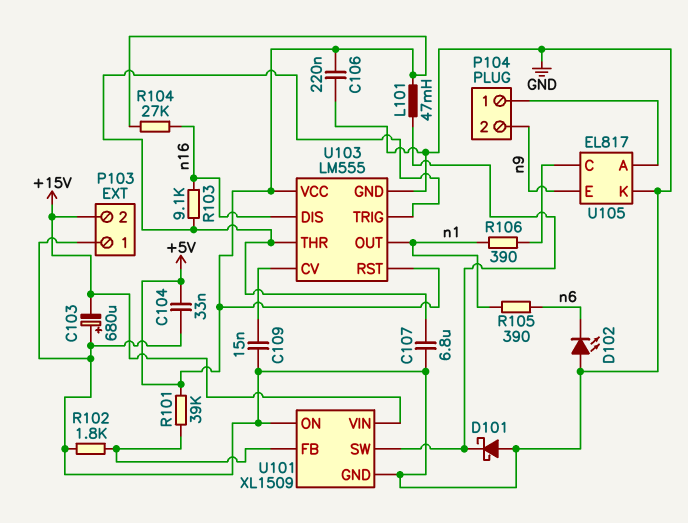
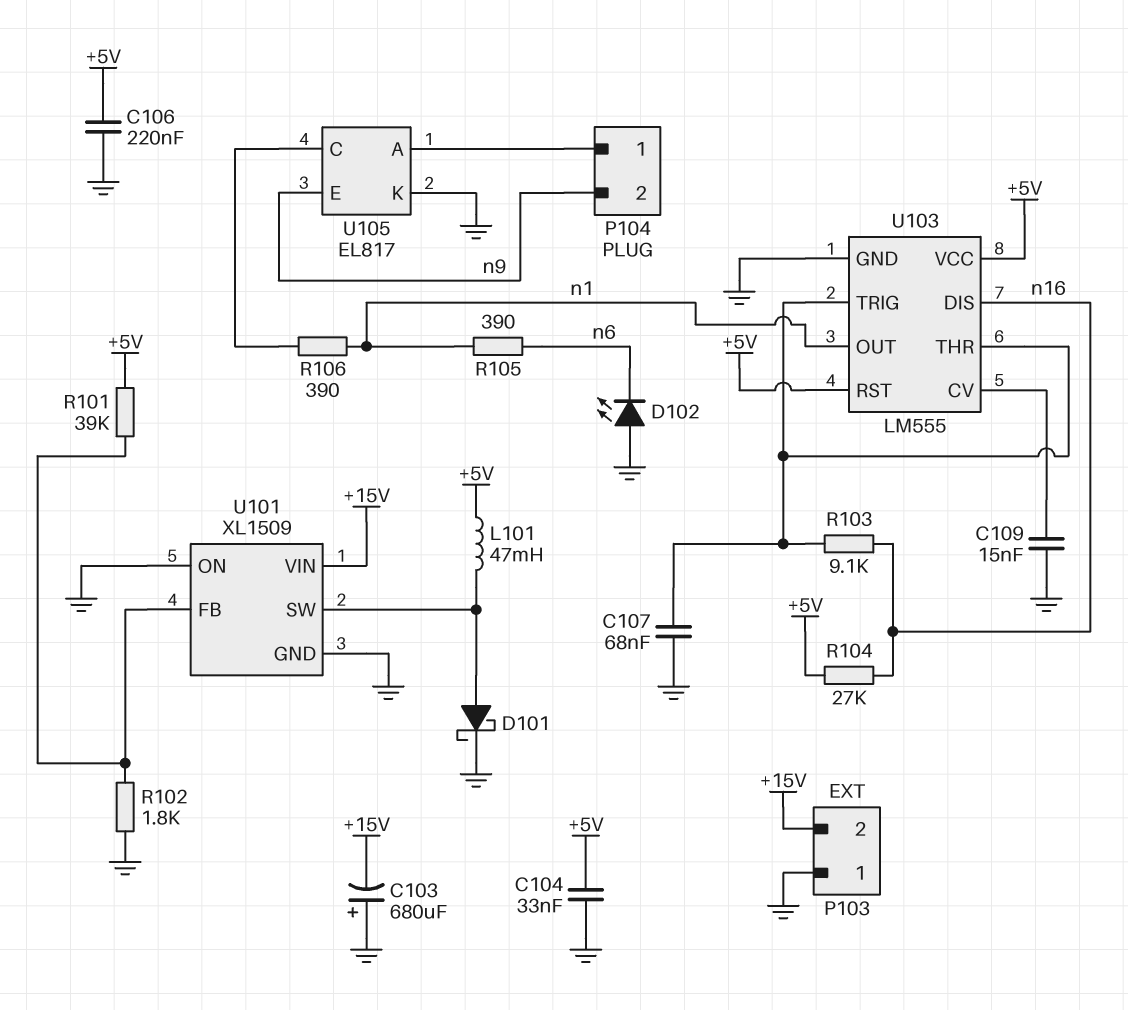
C107: 6.8uF (GND, U103/THR) -> 68nF (GND, U103/THR)
D101: schottky (A GND, K U101/SW) -> schottky (A U101/SW, K GND)

